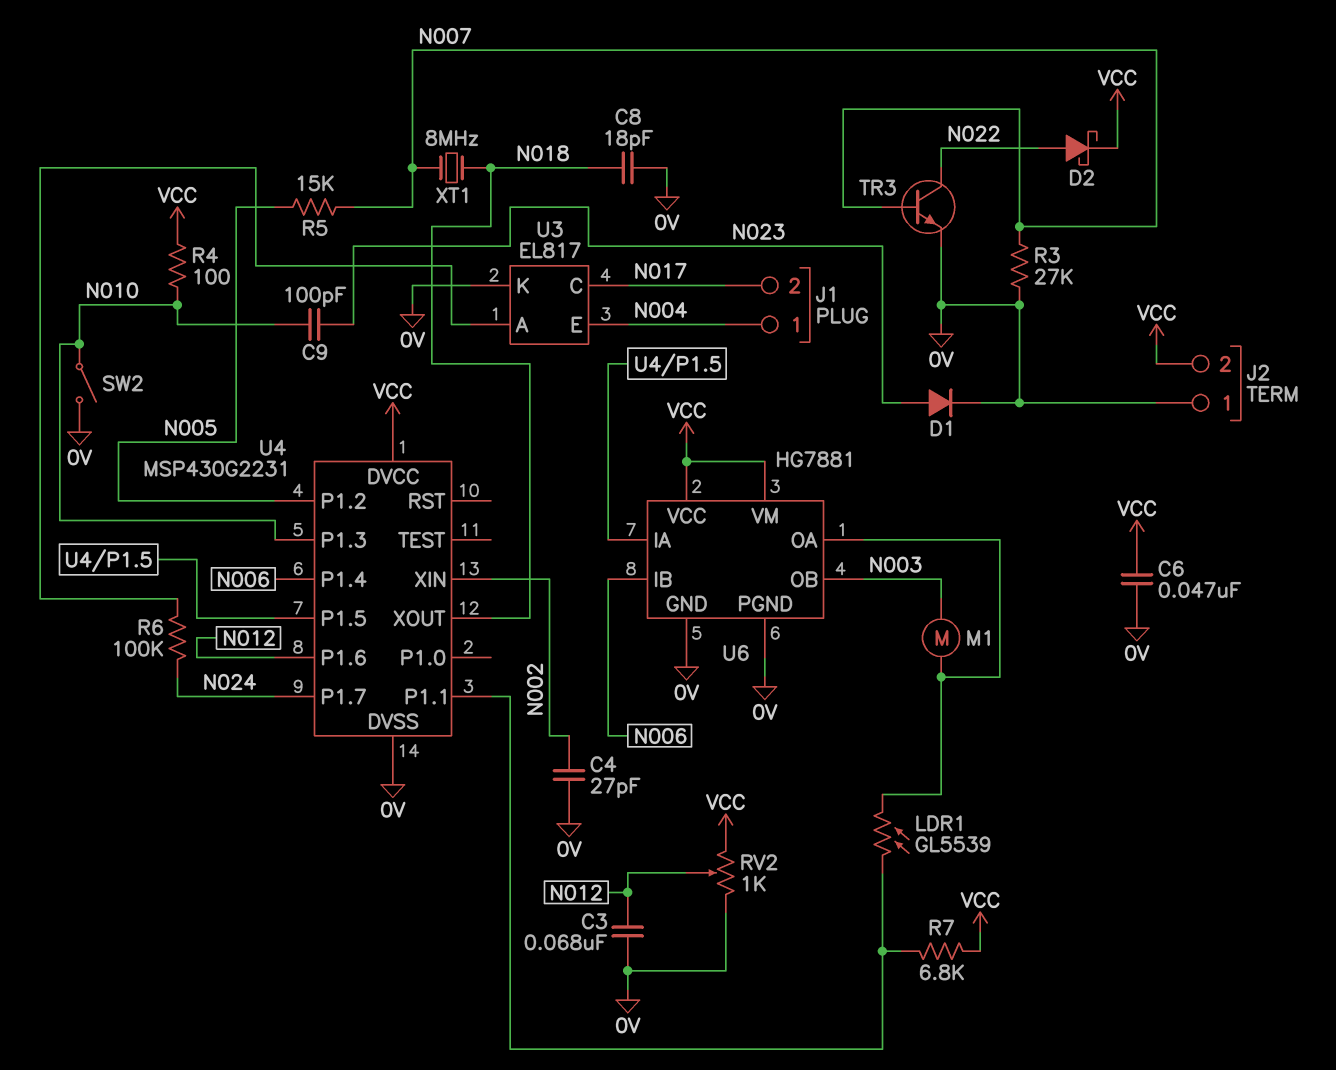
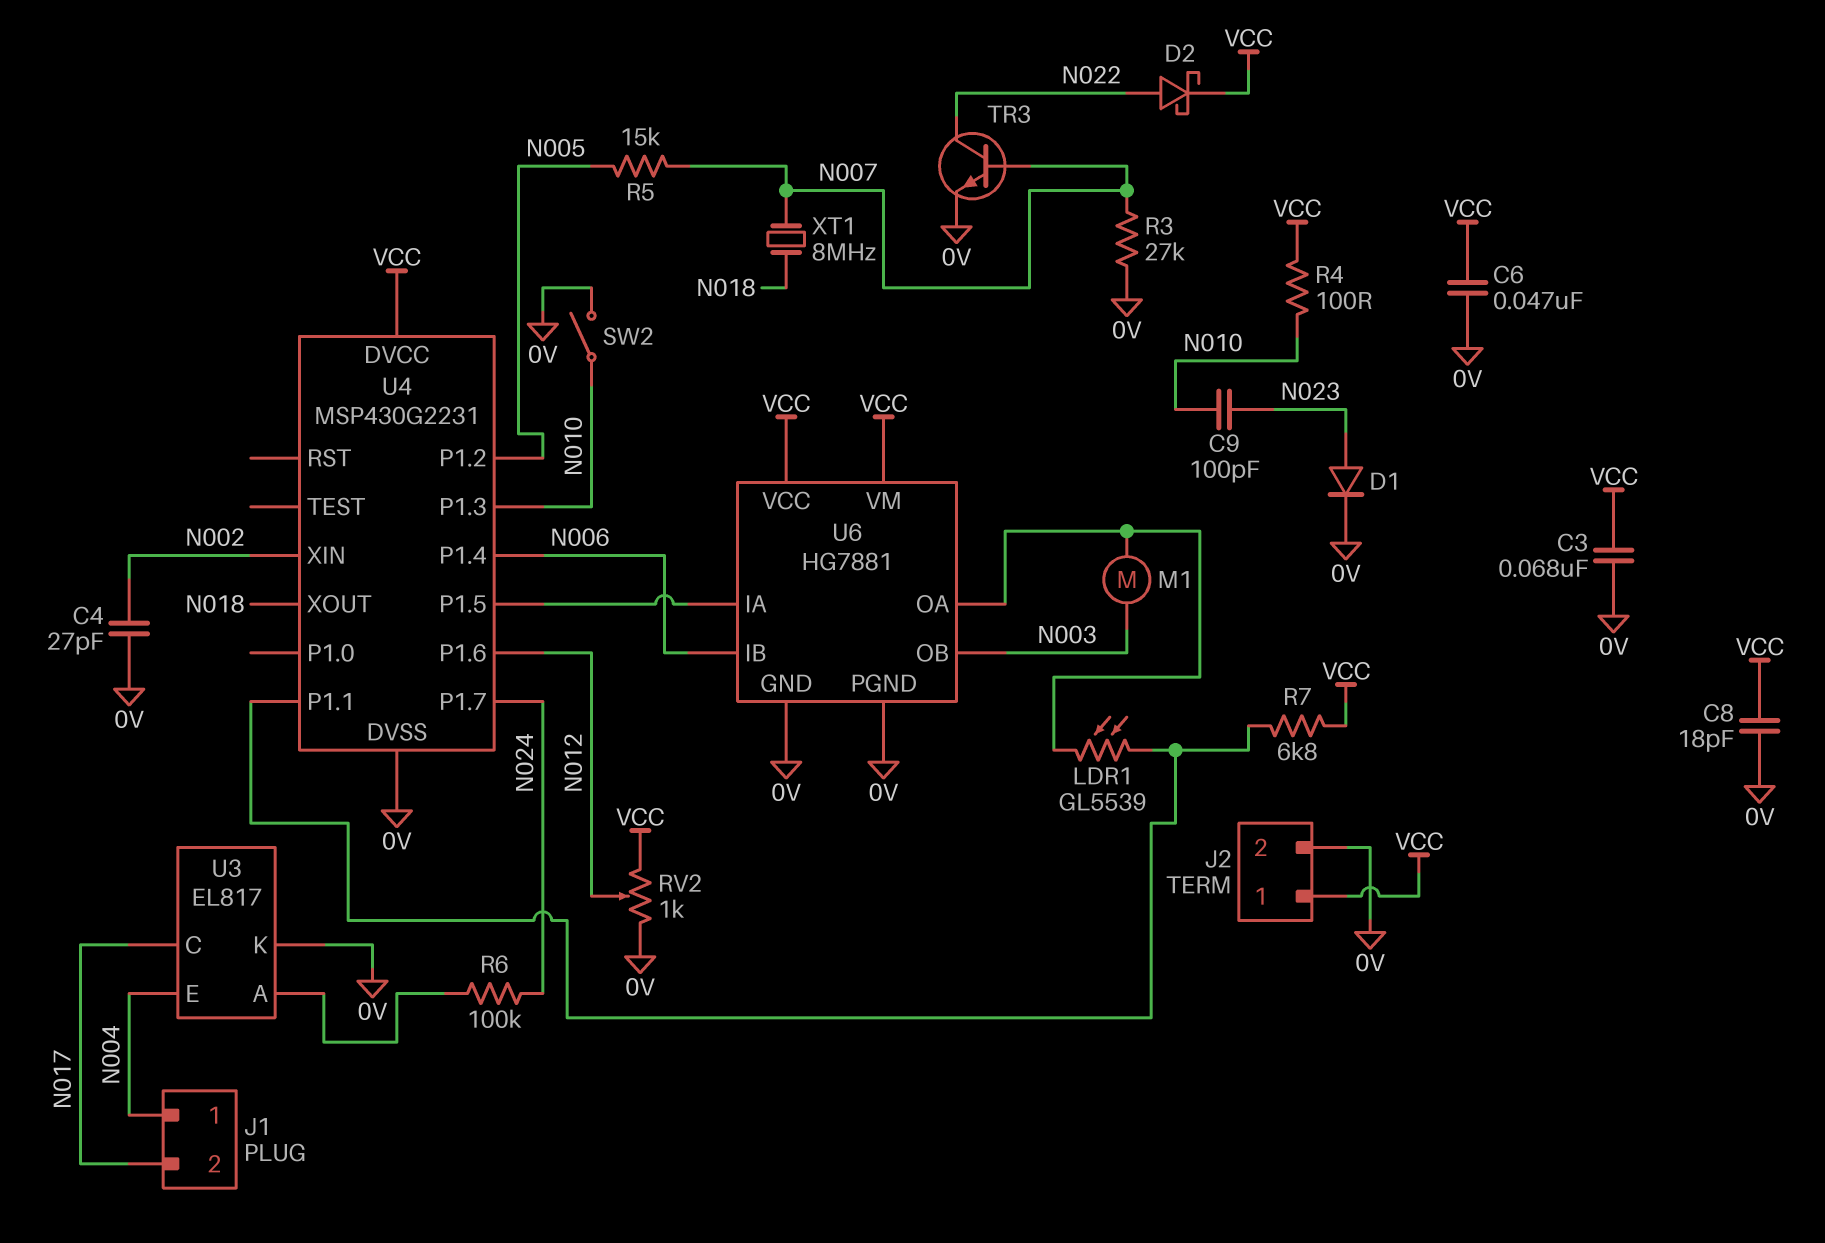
C3: 68nF (0V, N012) -> 68nF (0V, VCC)
C8: 18pF (0V, N018) -> 18pF (0V, VCC)
J2 pin 1: 0V -> VCC
J2 pin 2: VCC -> 0V

